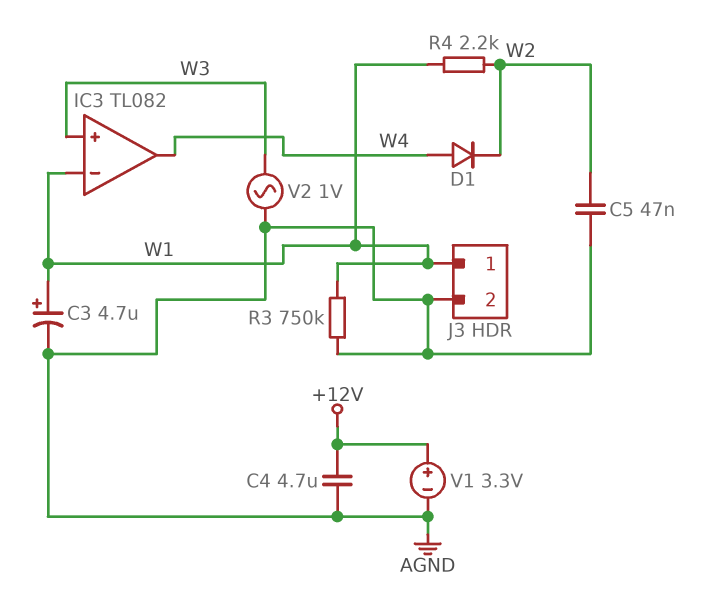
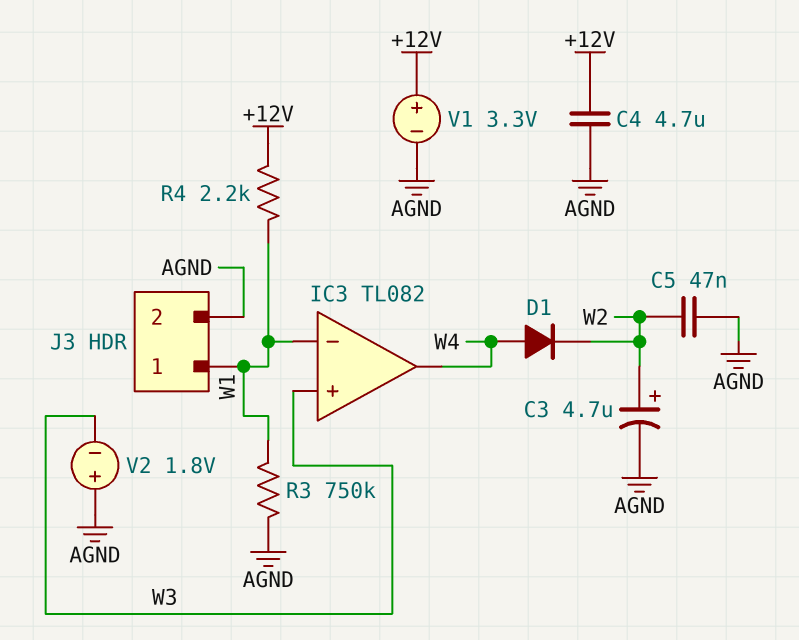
C3: 4.7uF (plus W1, minus AGND) -> 4.7uF (plus W2, minus AGND)
R4: 2.2k (W1, W2) -> 2.2k (+12V, W1)
V2: AC 1V (AGND, W3) -> 1.8V (plus AGND, minus W3)

